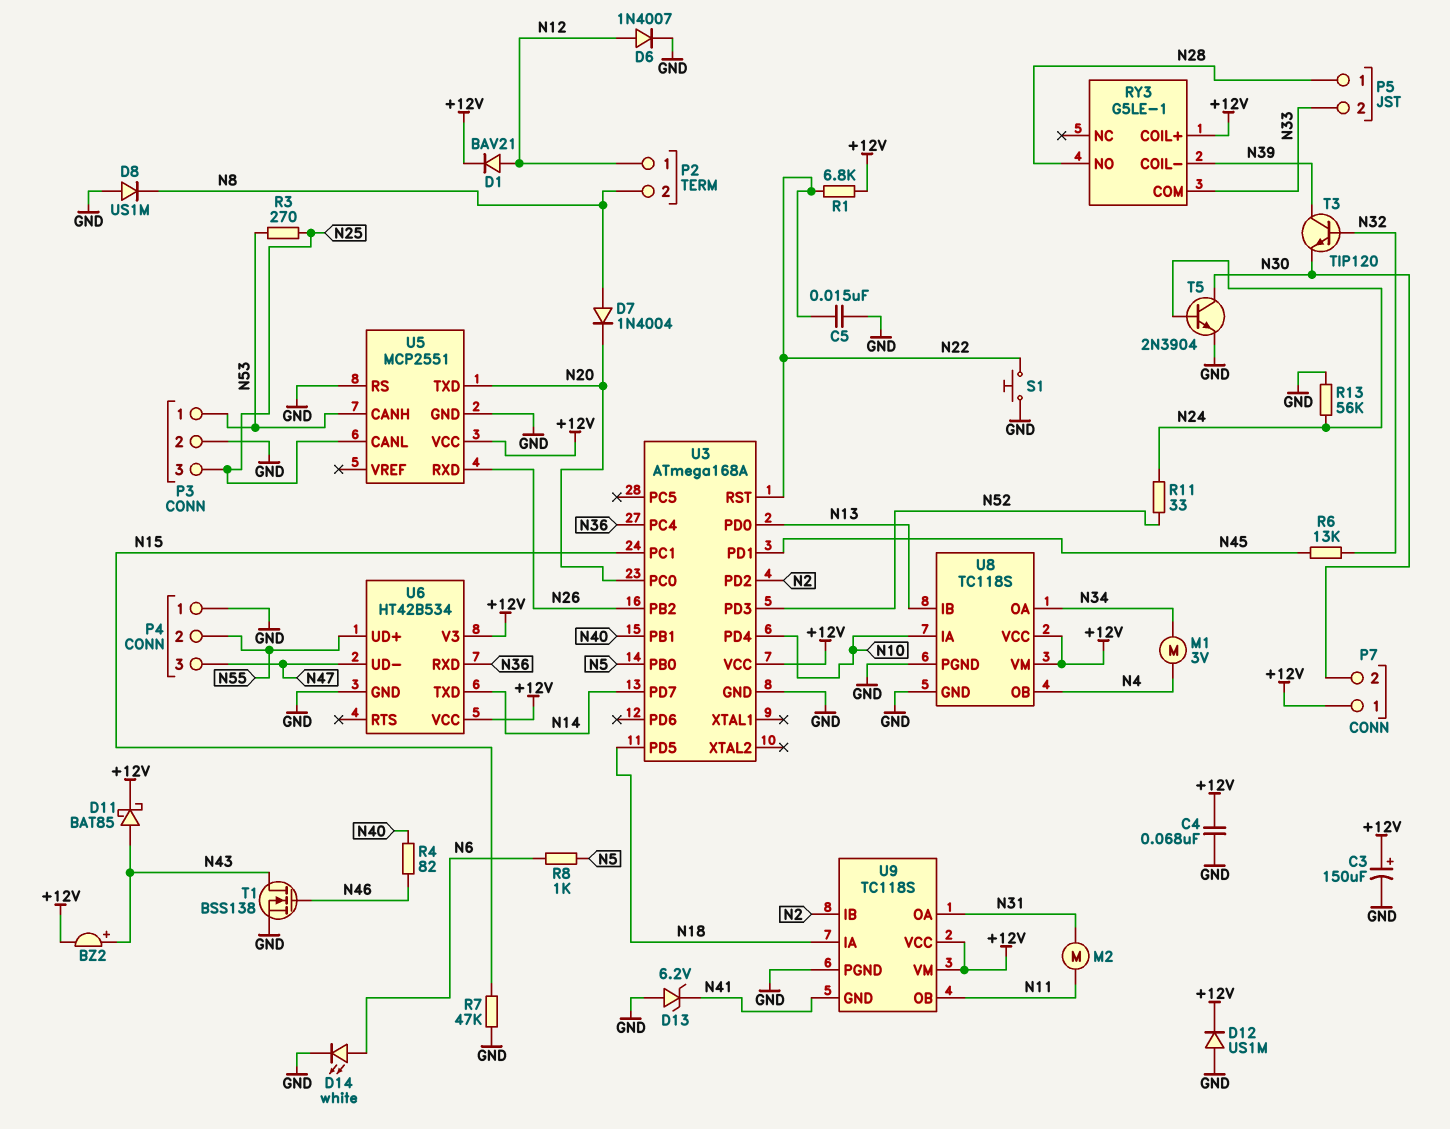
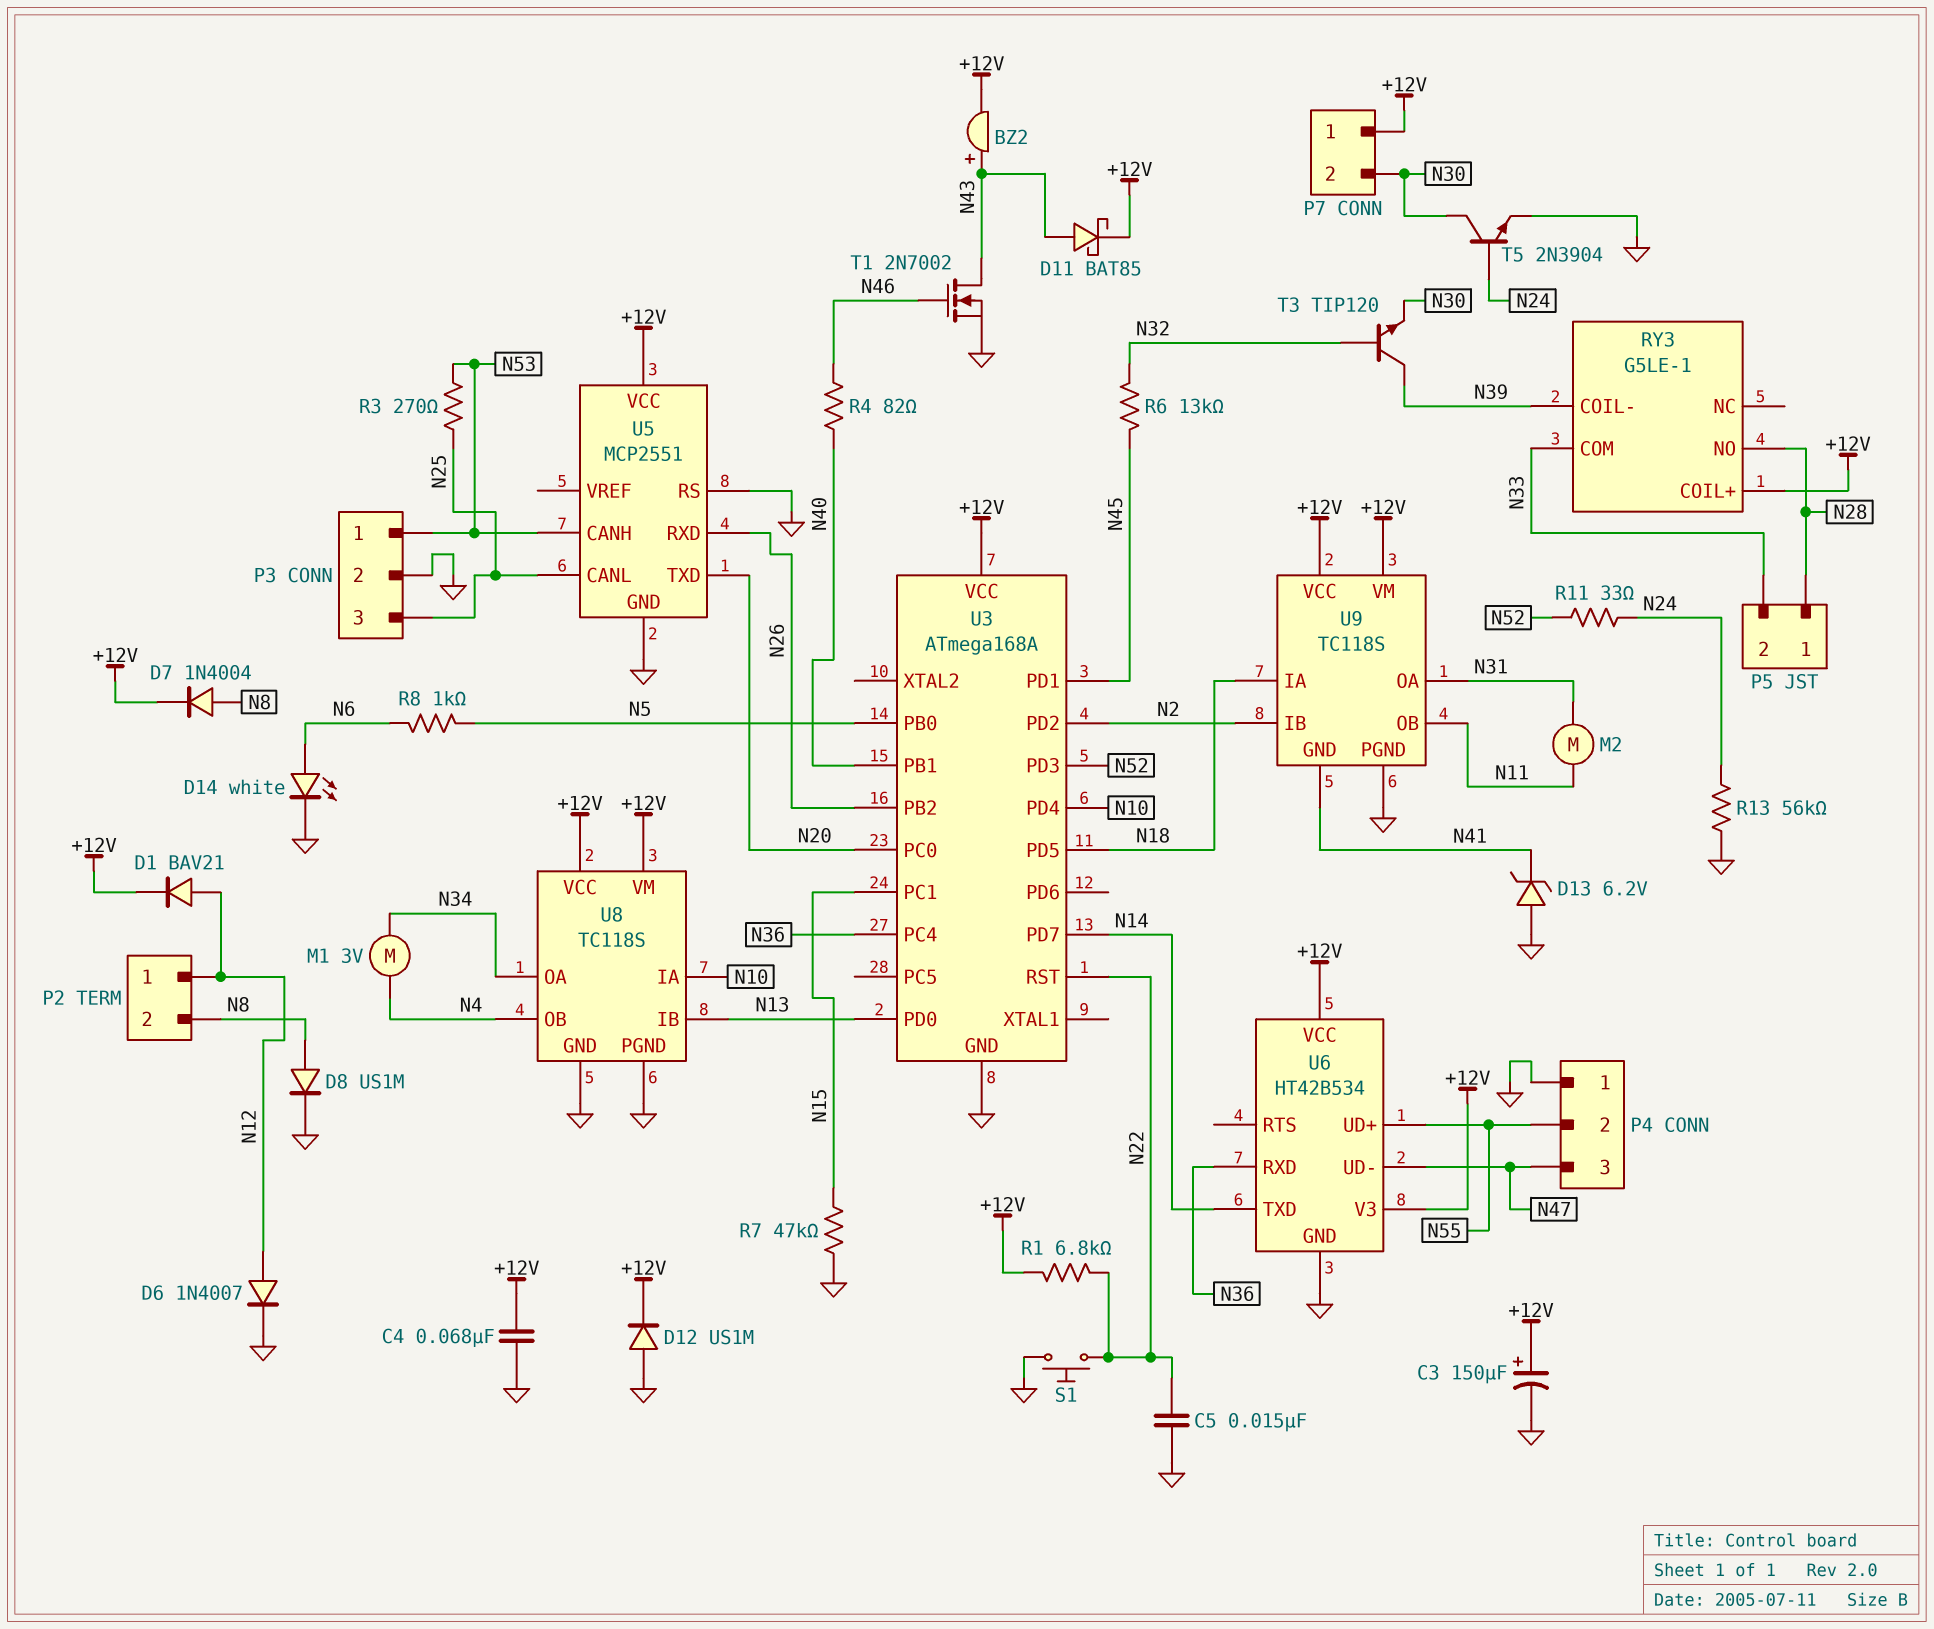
D7: diode 1N4004 (A N8, K N20) -> diode 1N4004 (A N8, K +12V)
D8: diode US1M (A GND, K N8) -> diode US1M (A N8, K GND)
T1: NMOS BSS138 (G N46, D N43, S GND) -> NMOS 2N7002 (G N46, D N43, S GND)

